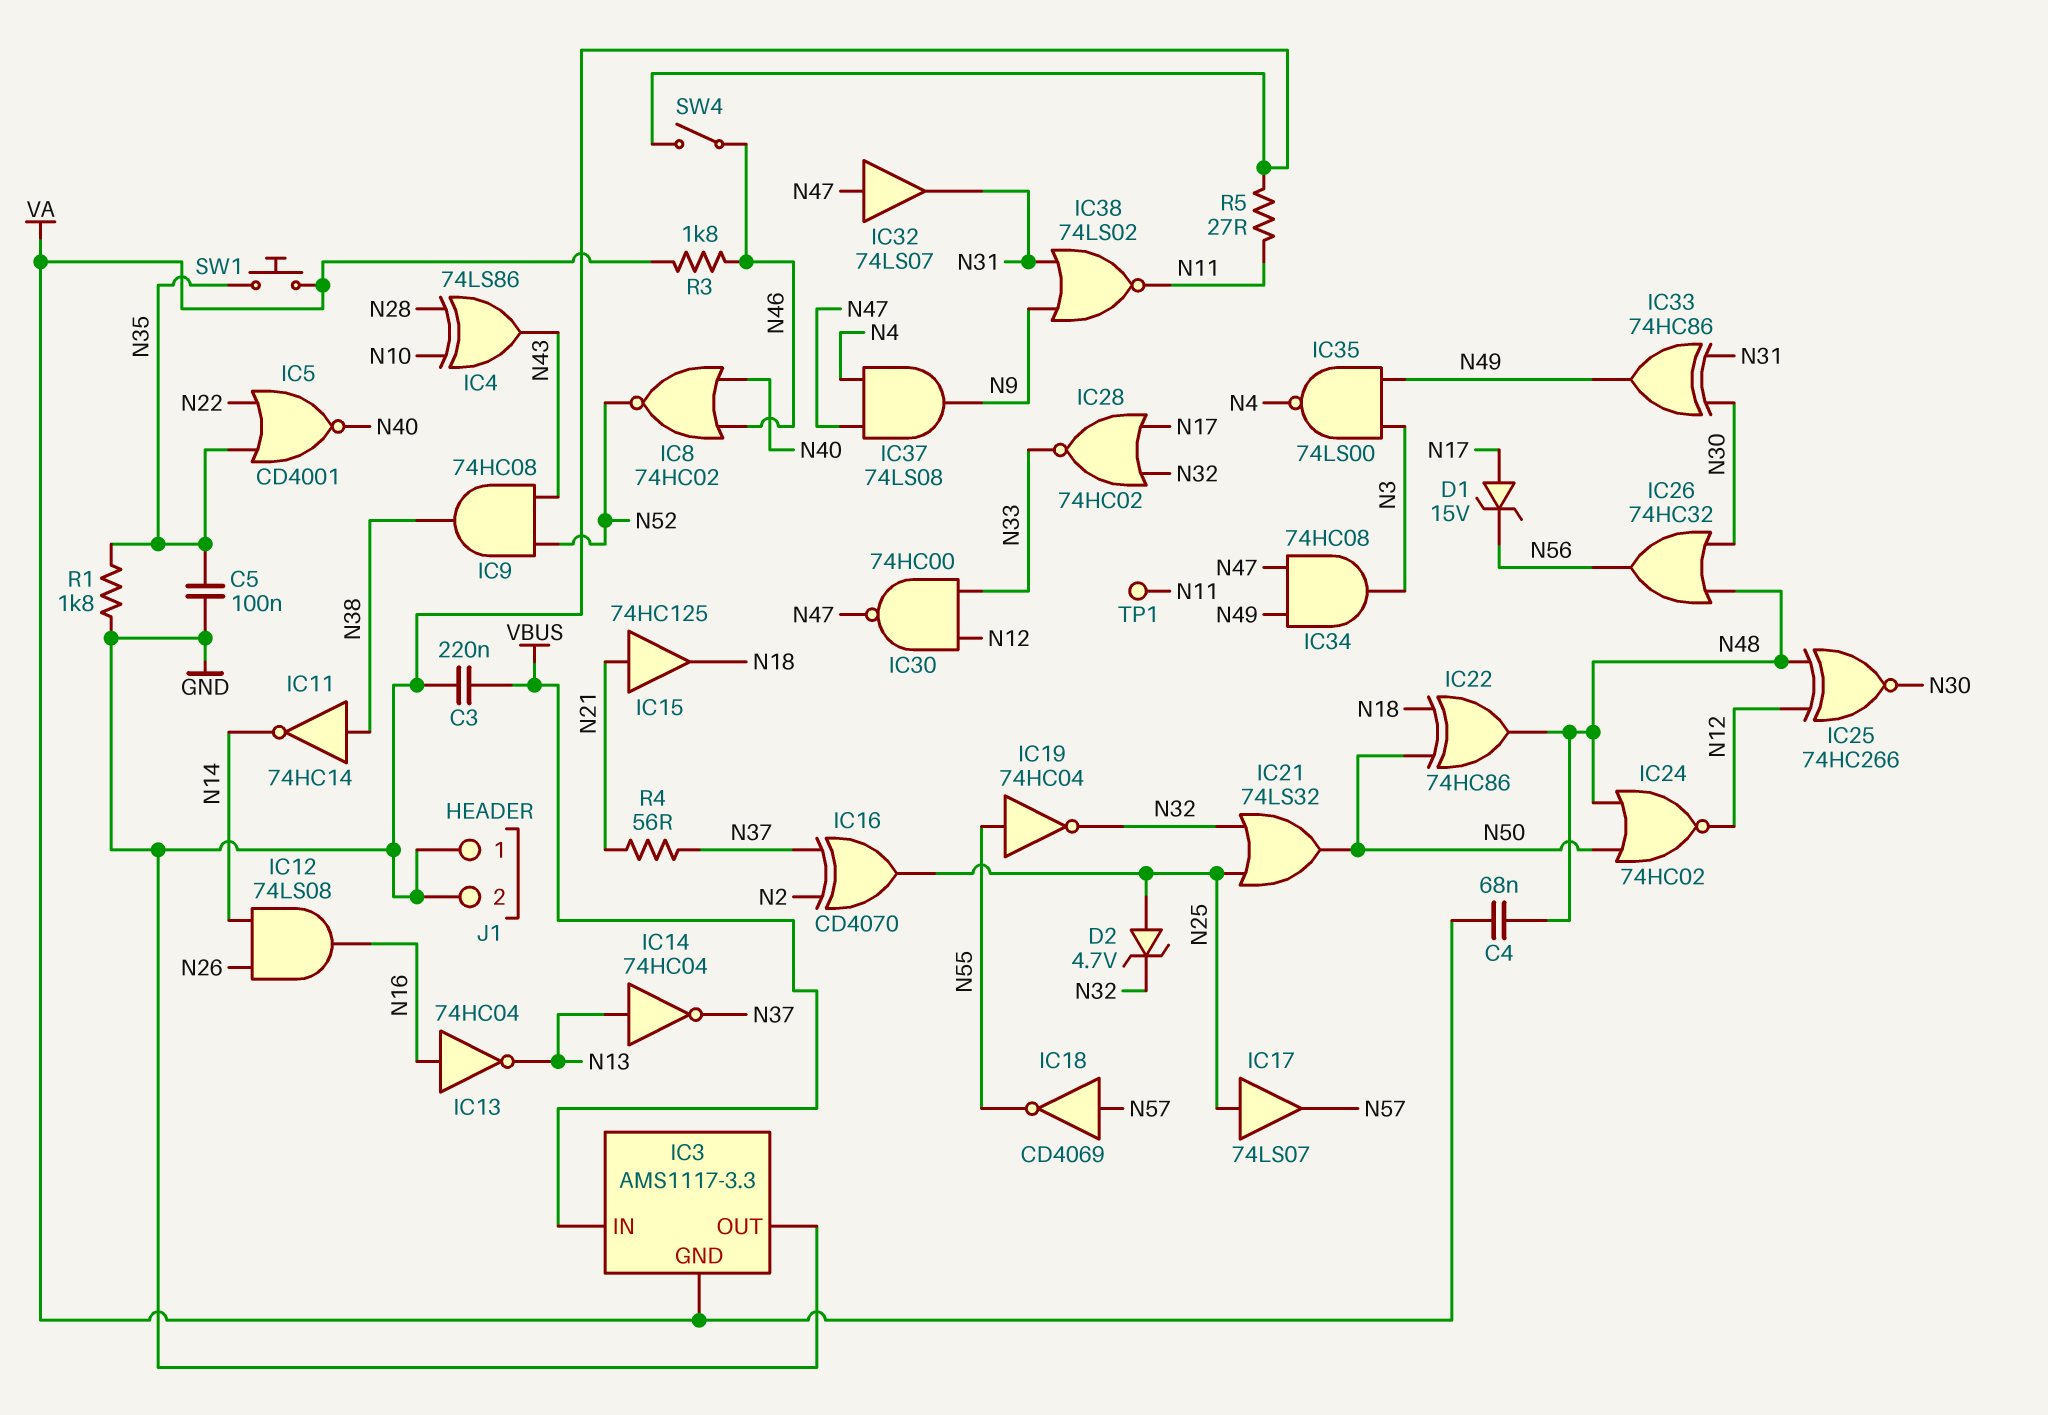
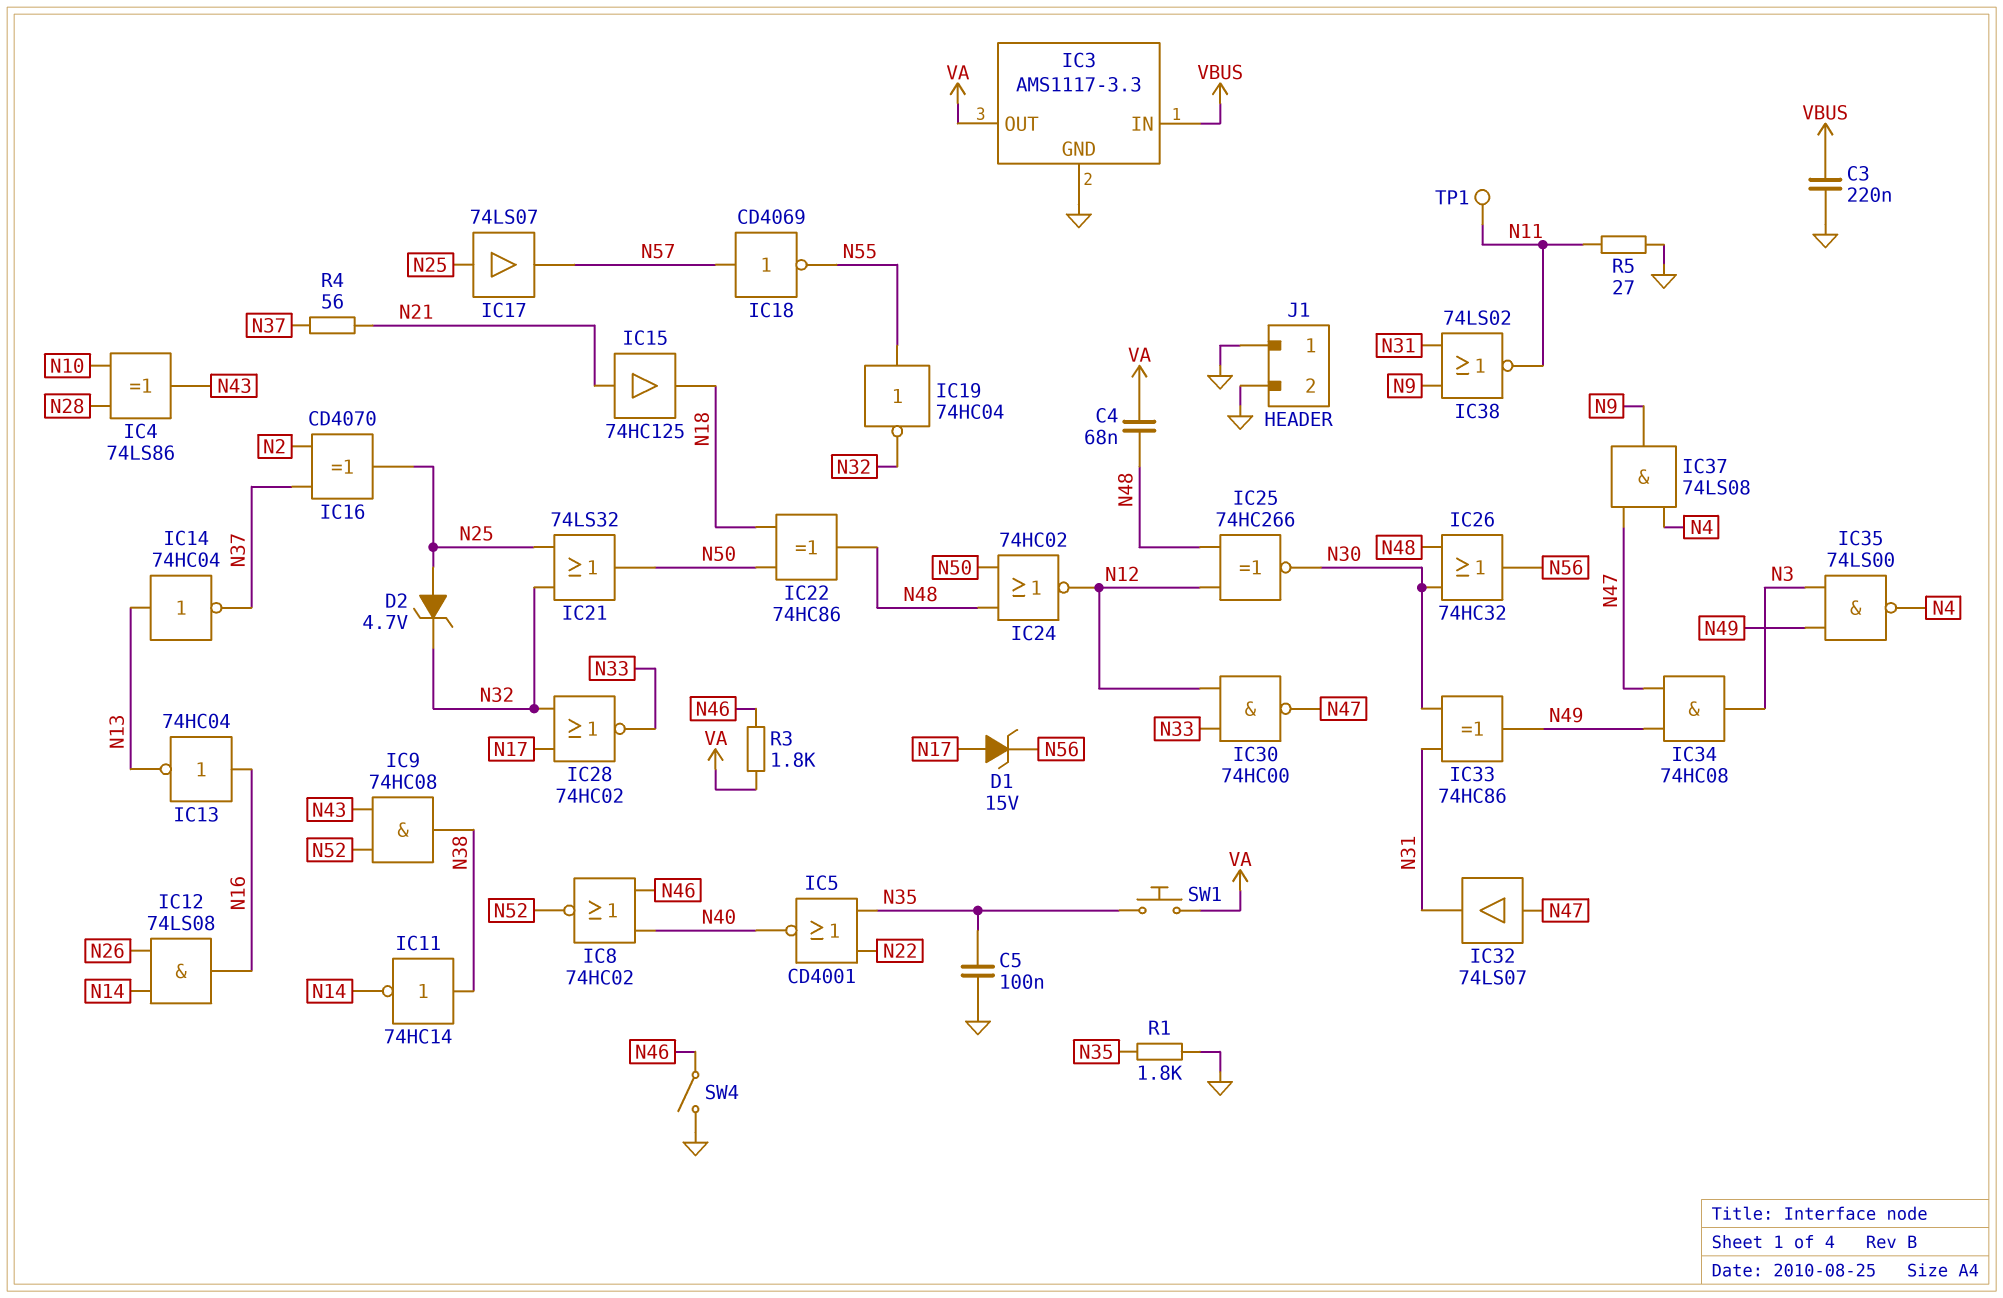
IC3 pin GND: VA -> GND
IC3 pin OUT: GND -> VA

